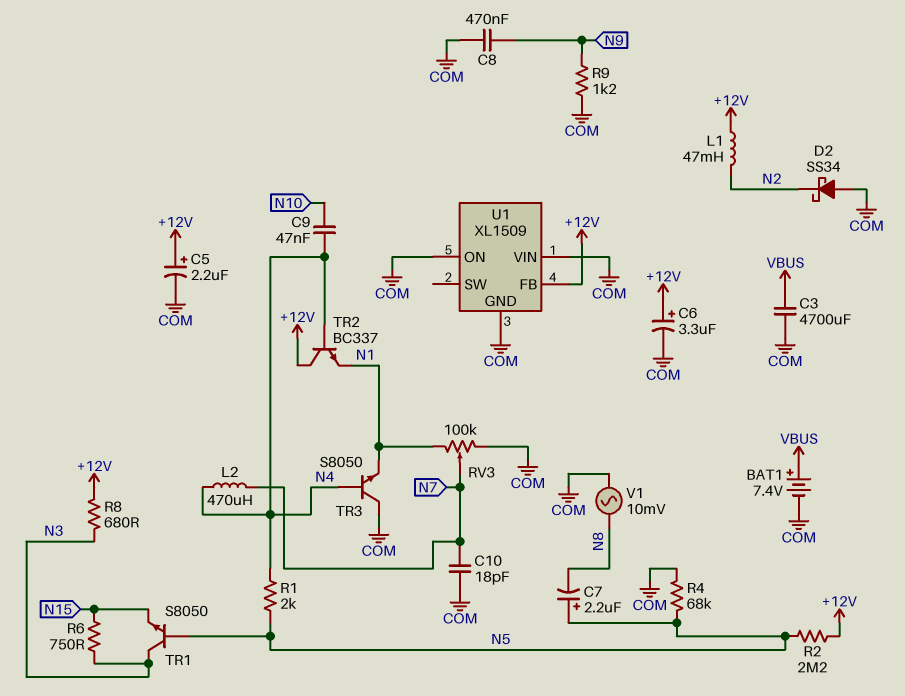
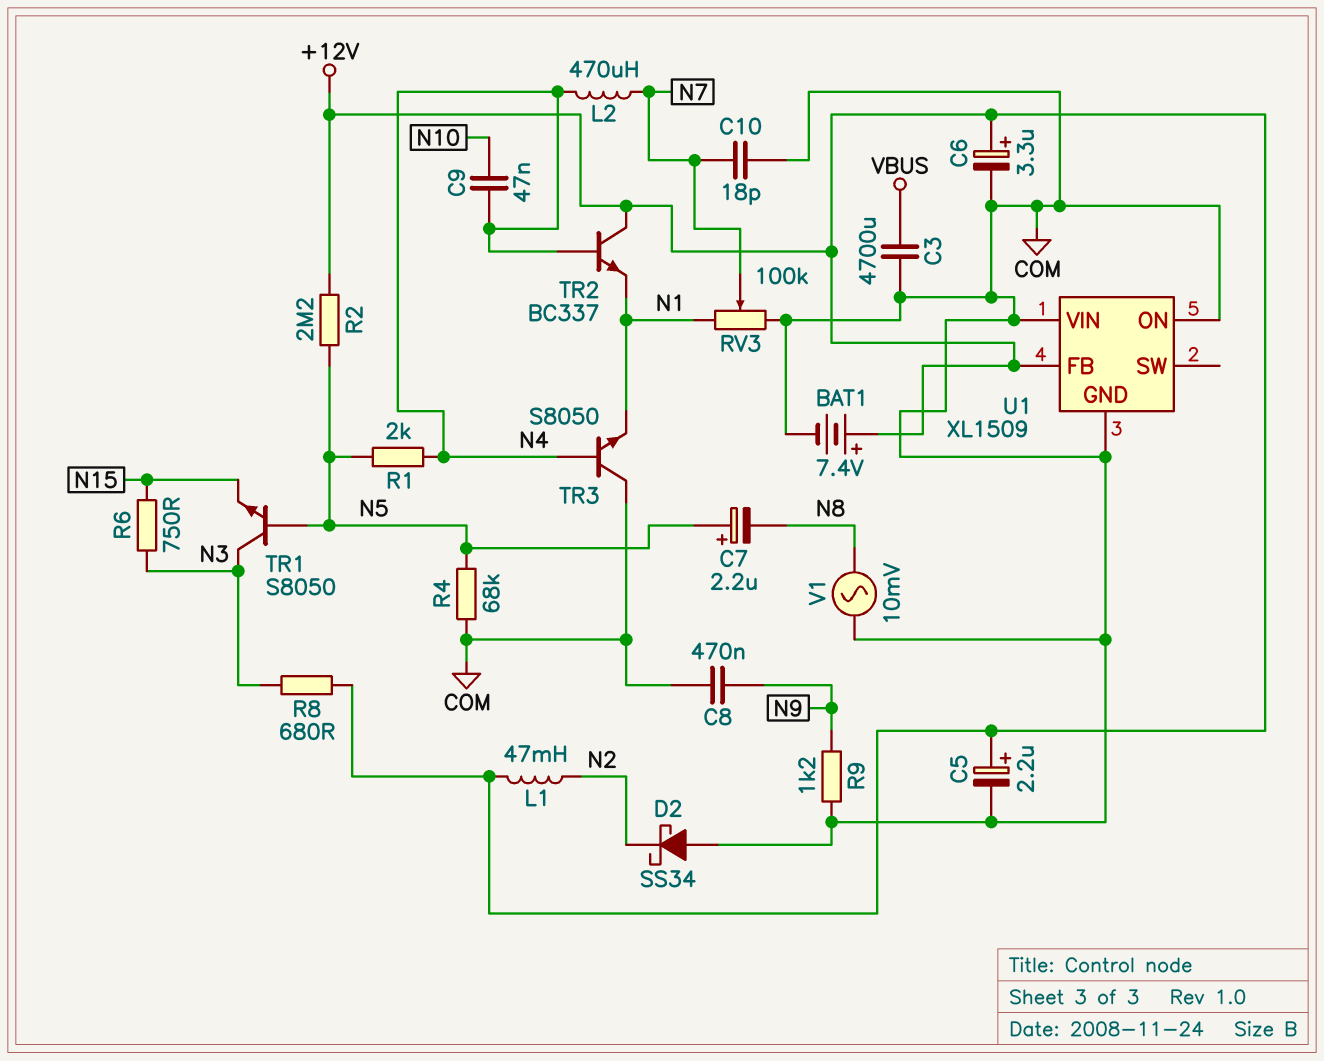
BAT1: 7.4V (plus VBUS, minus COM) -> 7.4V (plus +12V, minus COM)

